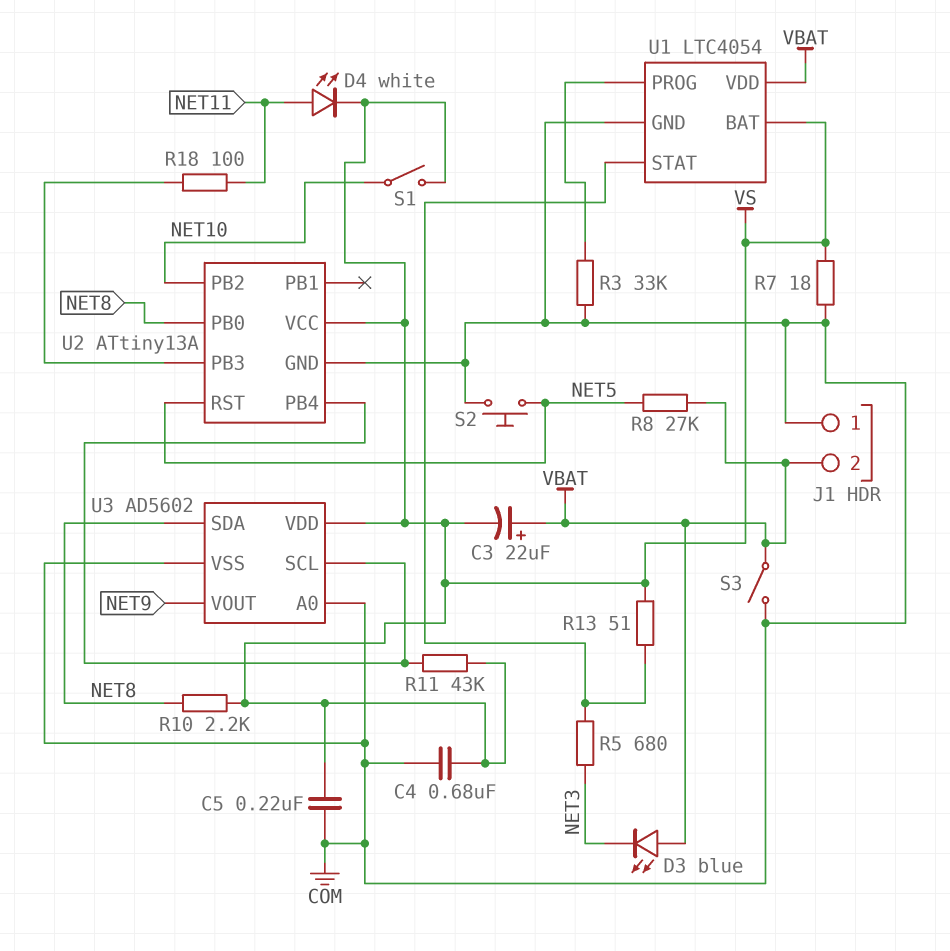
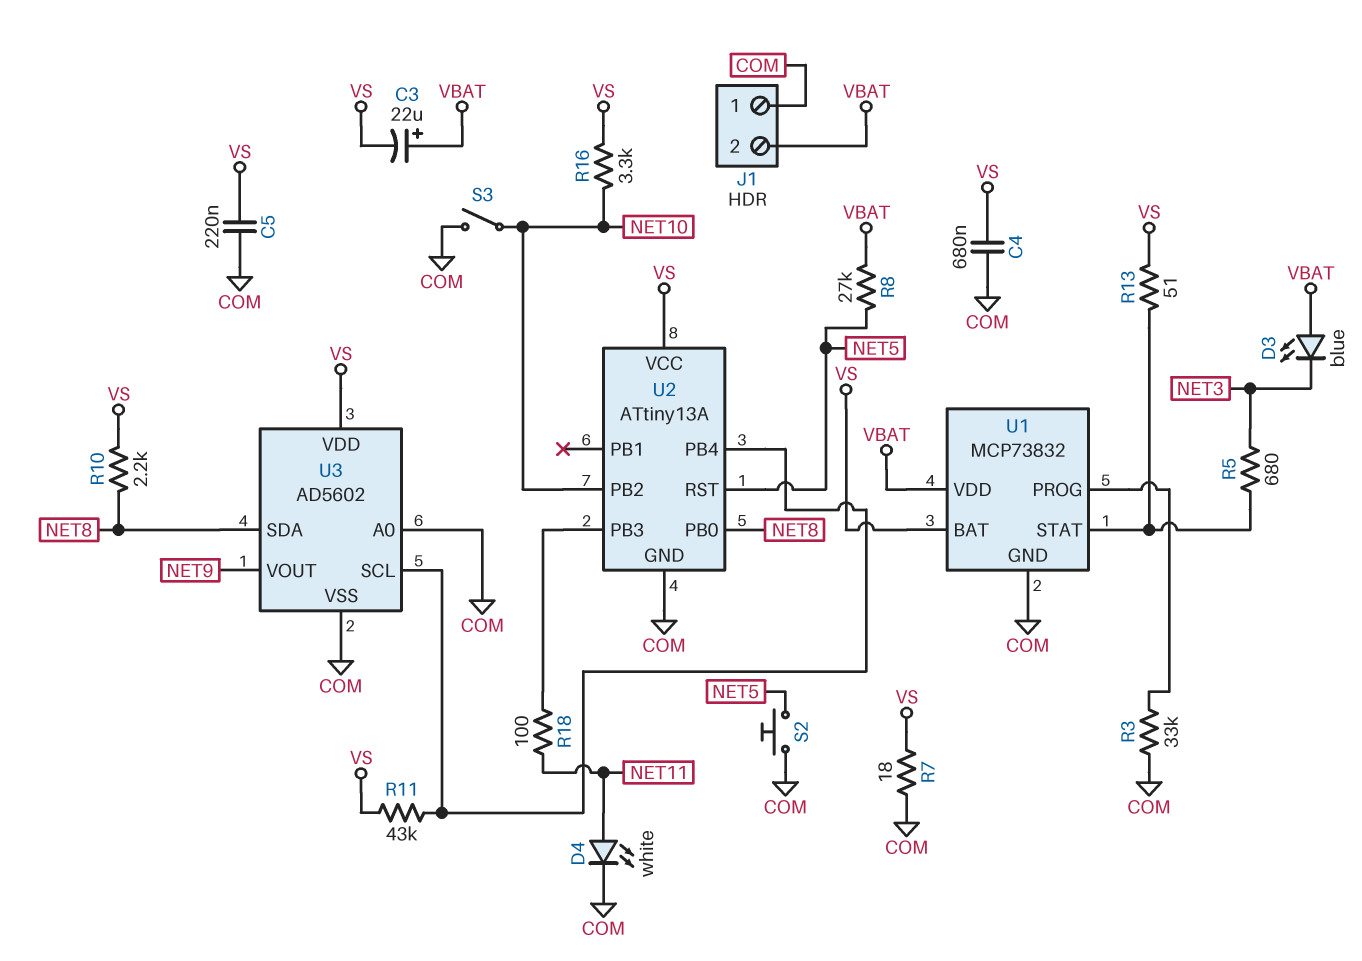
D4: LED white (A NET11, K VS) -> LED white (A NET11, K COM)
R16: none -> 3.3k (NET10, VS)
S1: switch (NET10, VS) -> none
S3: switch (COM, VBAT) -> switch (COM, NET10)
U1: LTC4054 -> MCP73832

